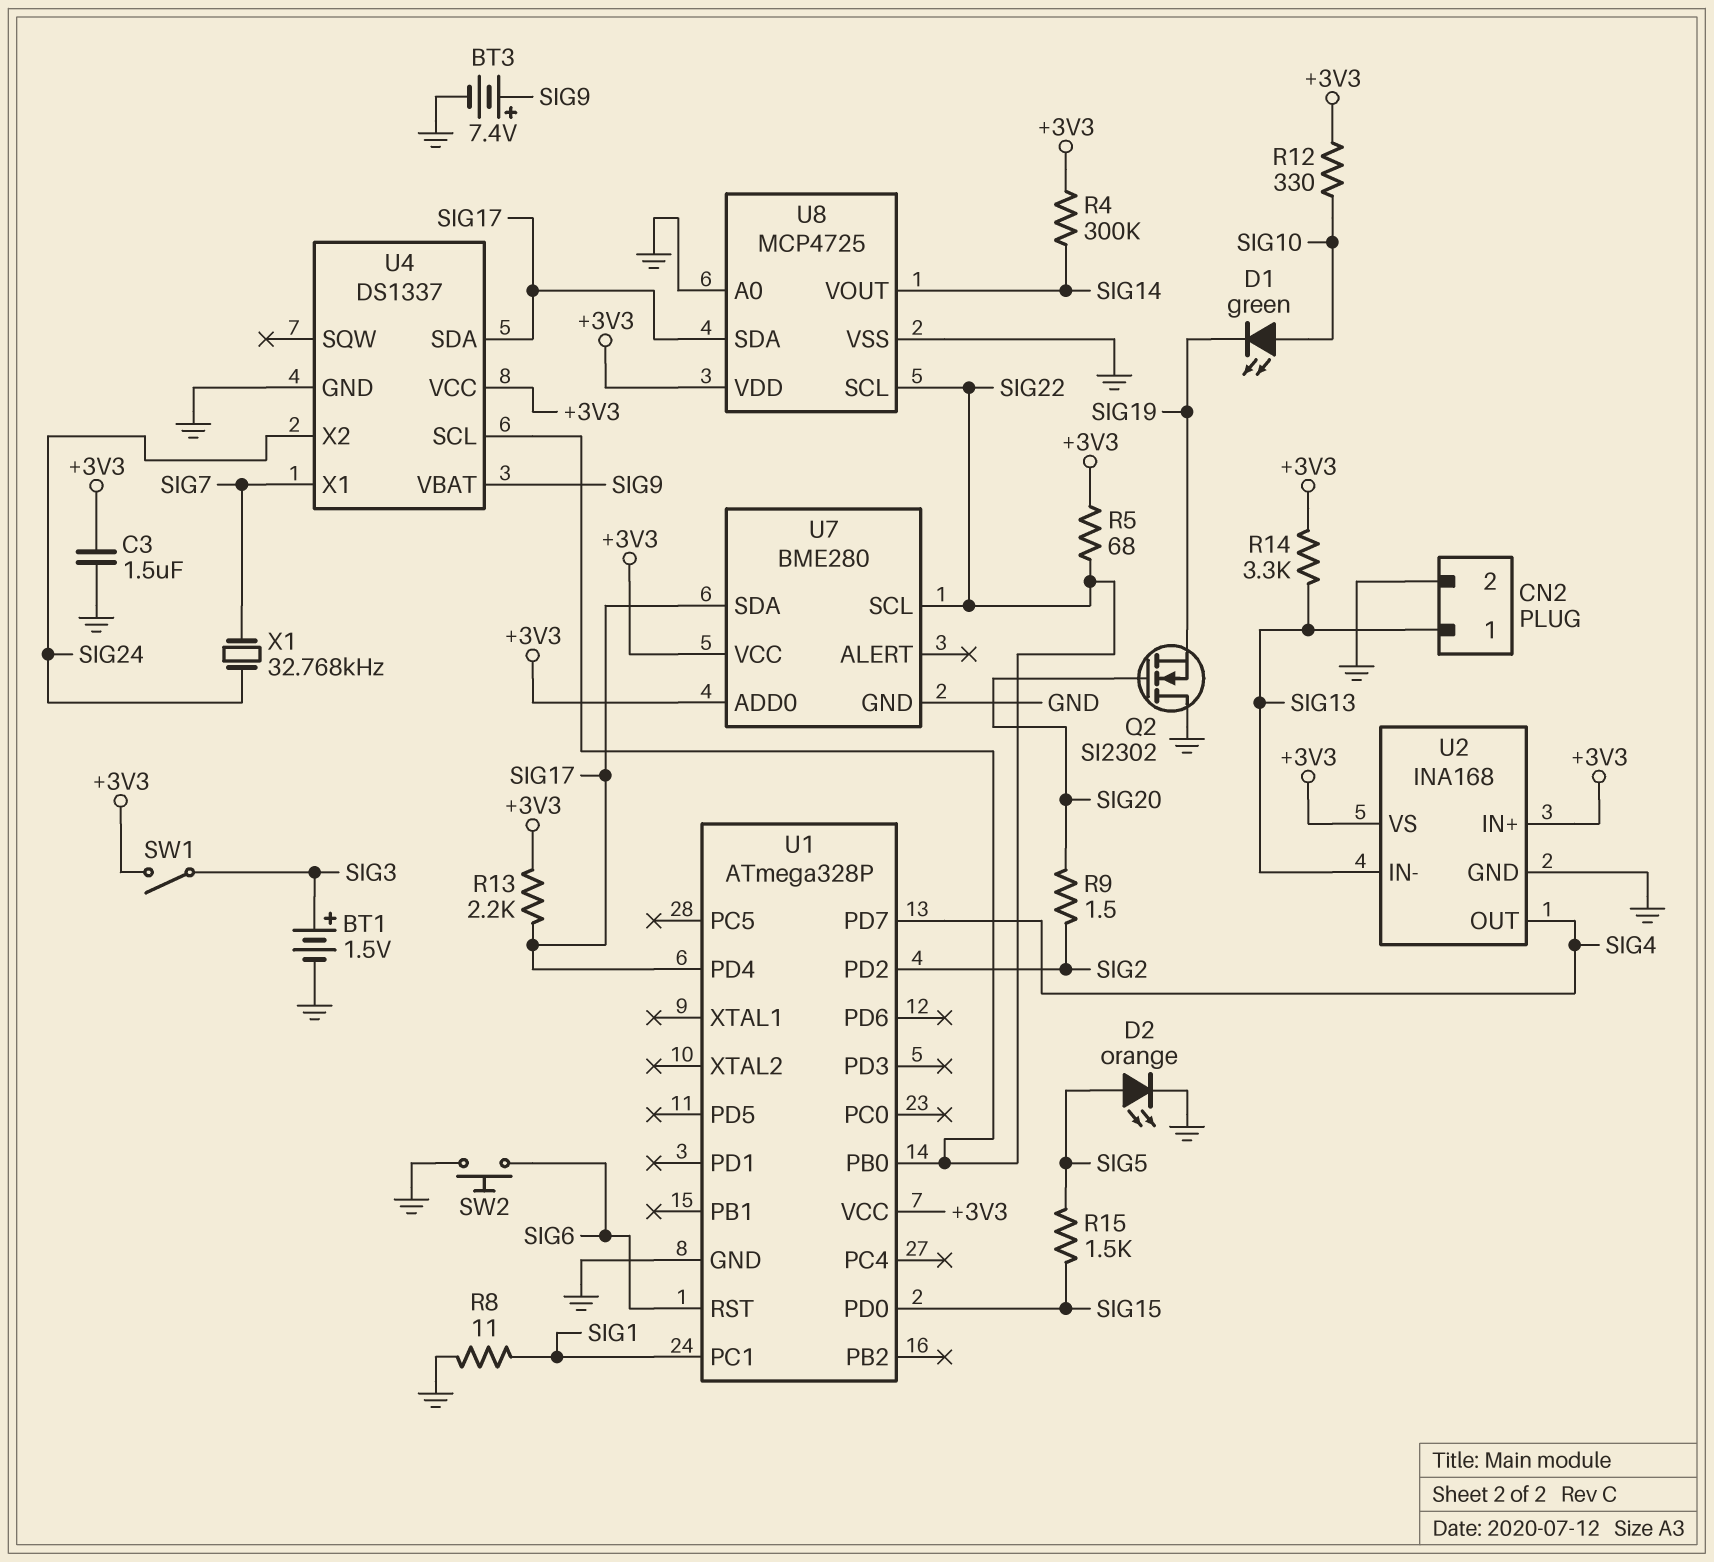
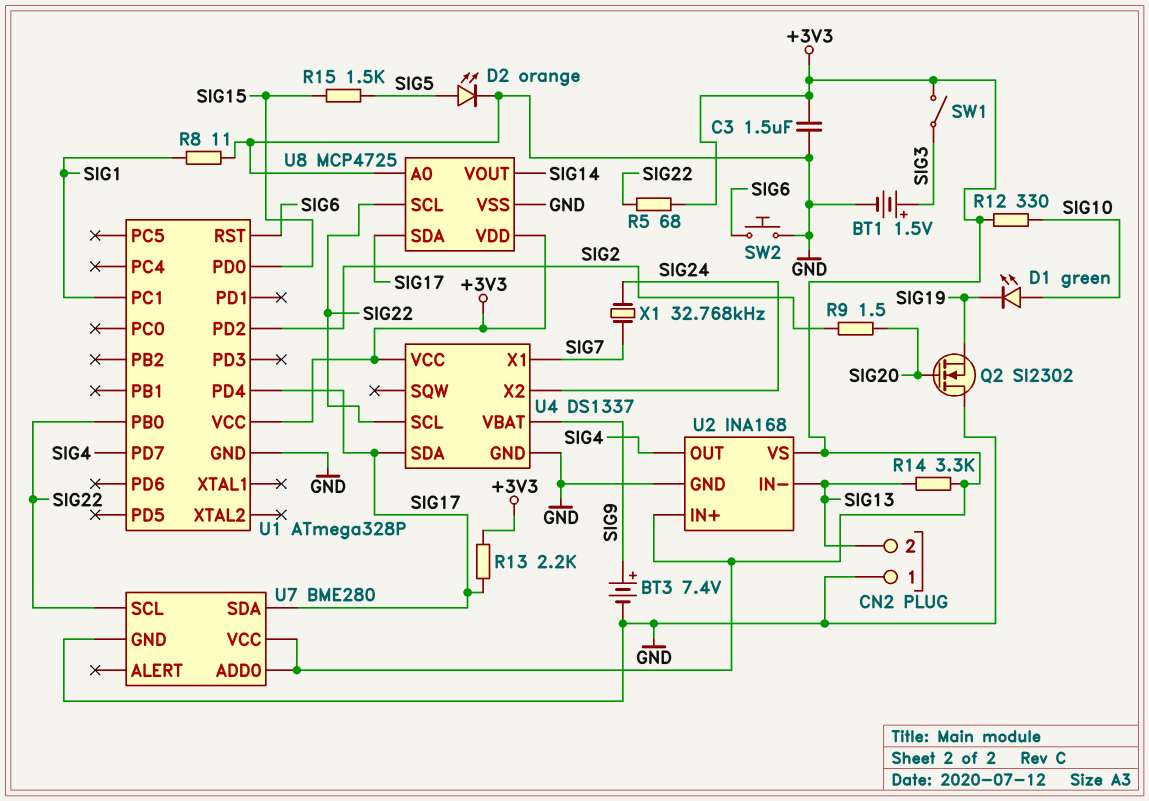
CN2 pin 1: SIG13 -> GND
CN2 pin 2: GND -> SIG13
R4: 300k (+3V3, SIG14) -> none

